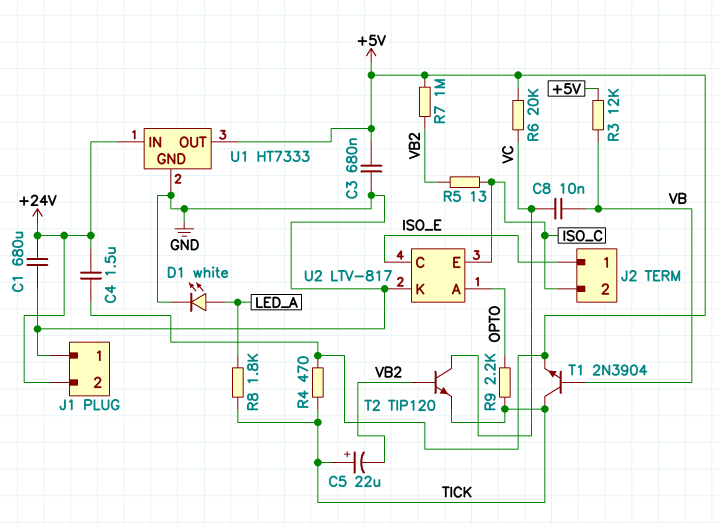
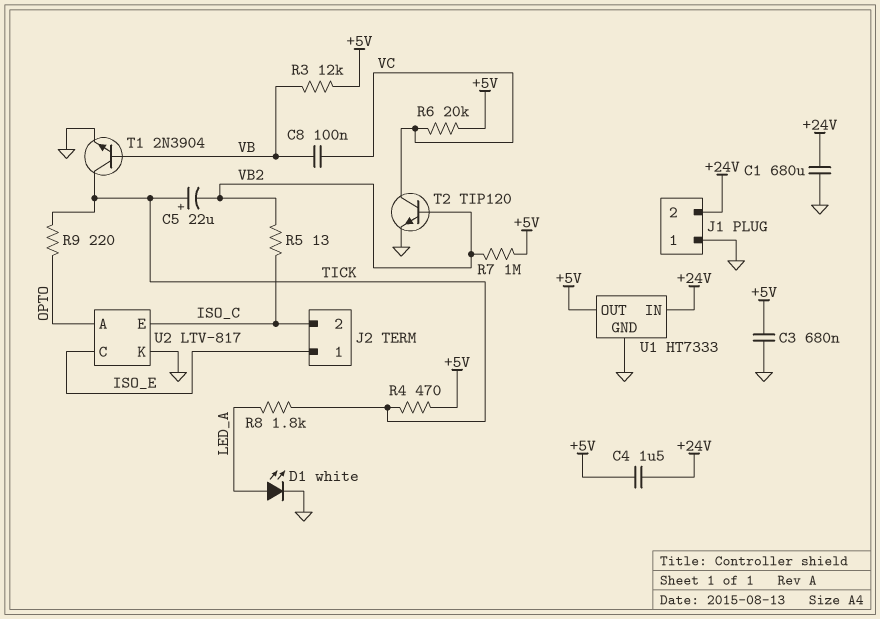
C8: 10nF (VB, VC) -> 100nF (VB, VC)
R9: 2.2k (OPTO, TICK) -> 220 (OPTO, TICK)
T1: NPN 2N3904 (B VB, C TICK, E +5V) -> NPN 2N3904 (B VB, C TICK, E GND)
T2: NPN TIP120 (B VB2, C VC, E TICK) -> NPN TIP120 (B VB2, C VC, E GND)

